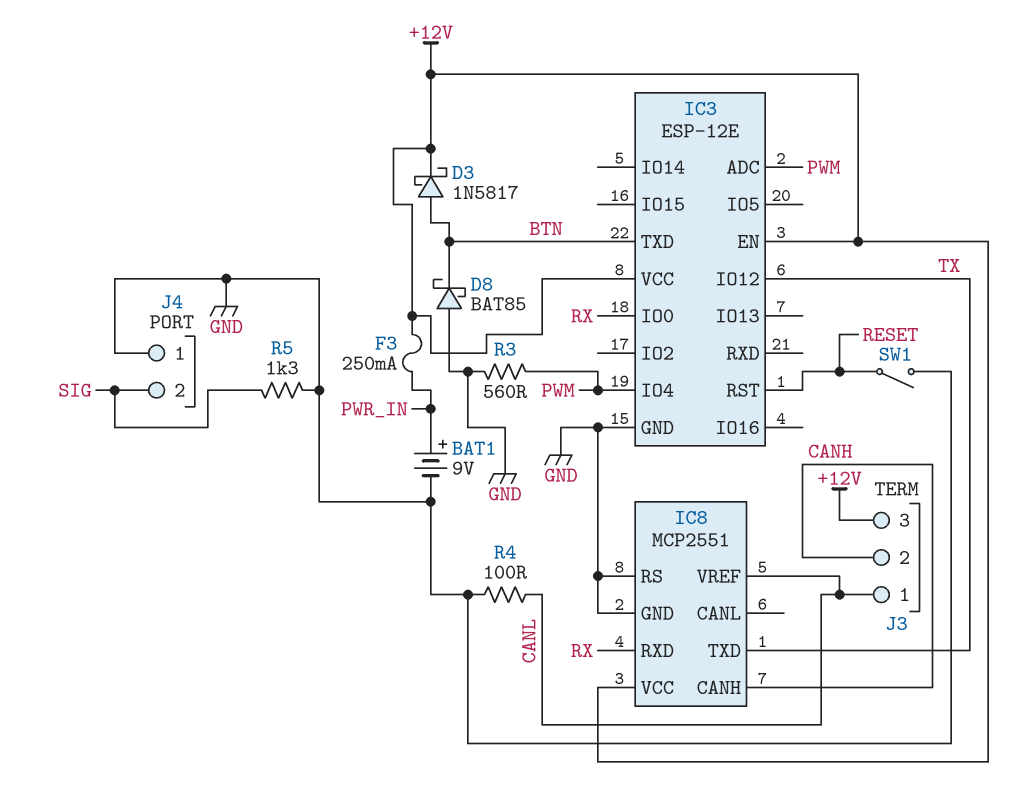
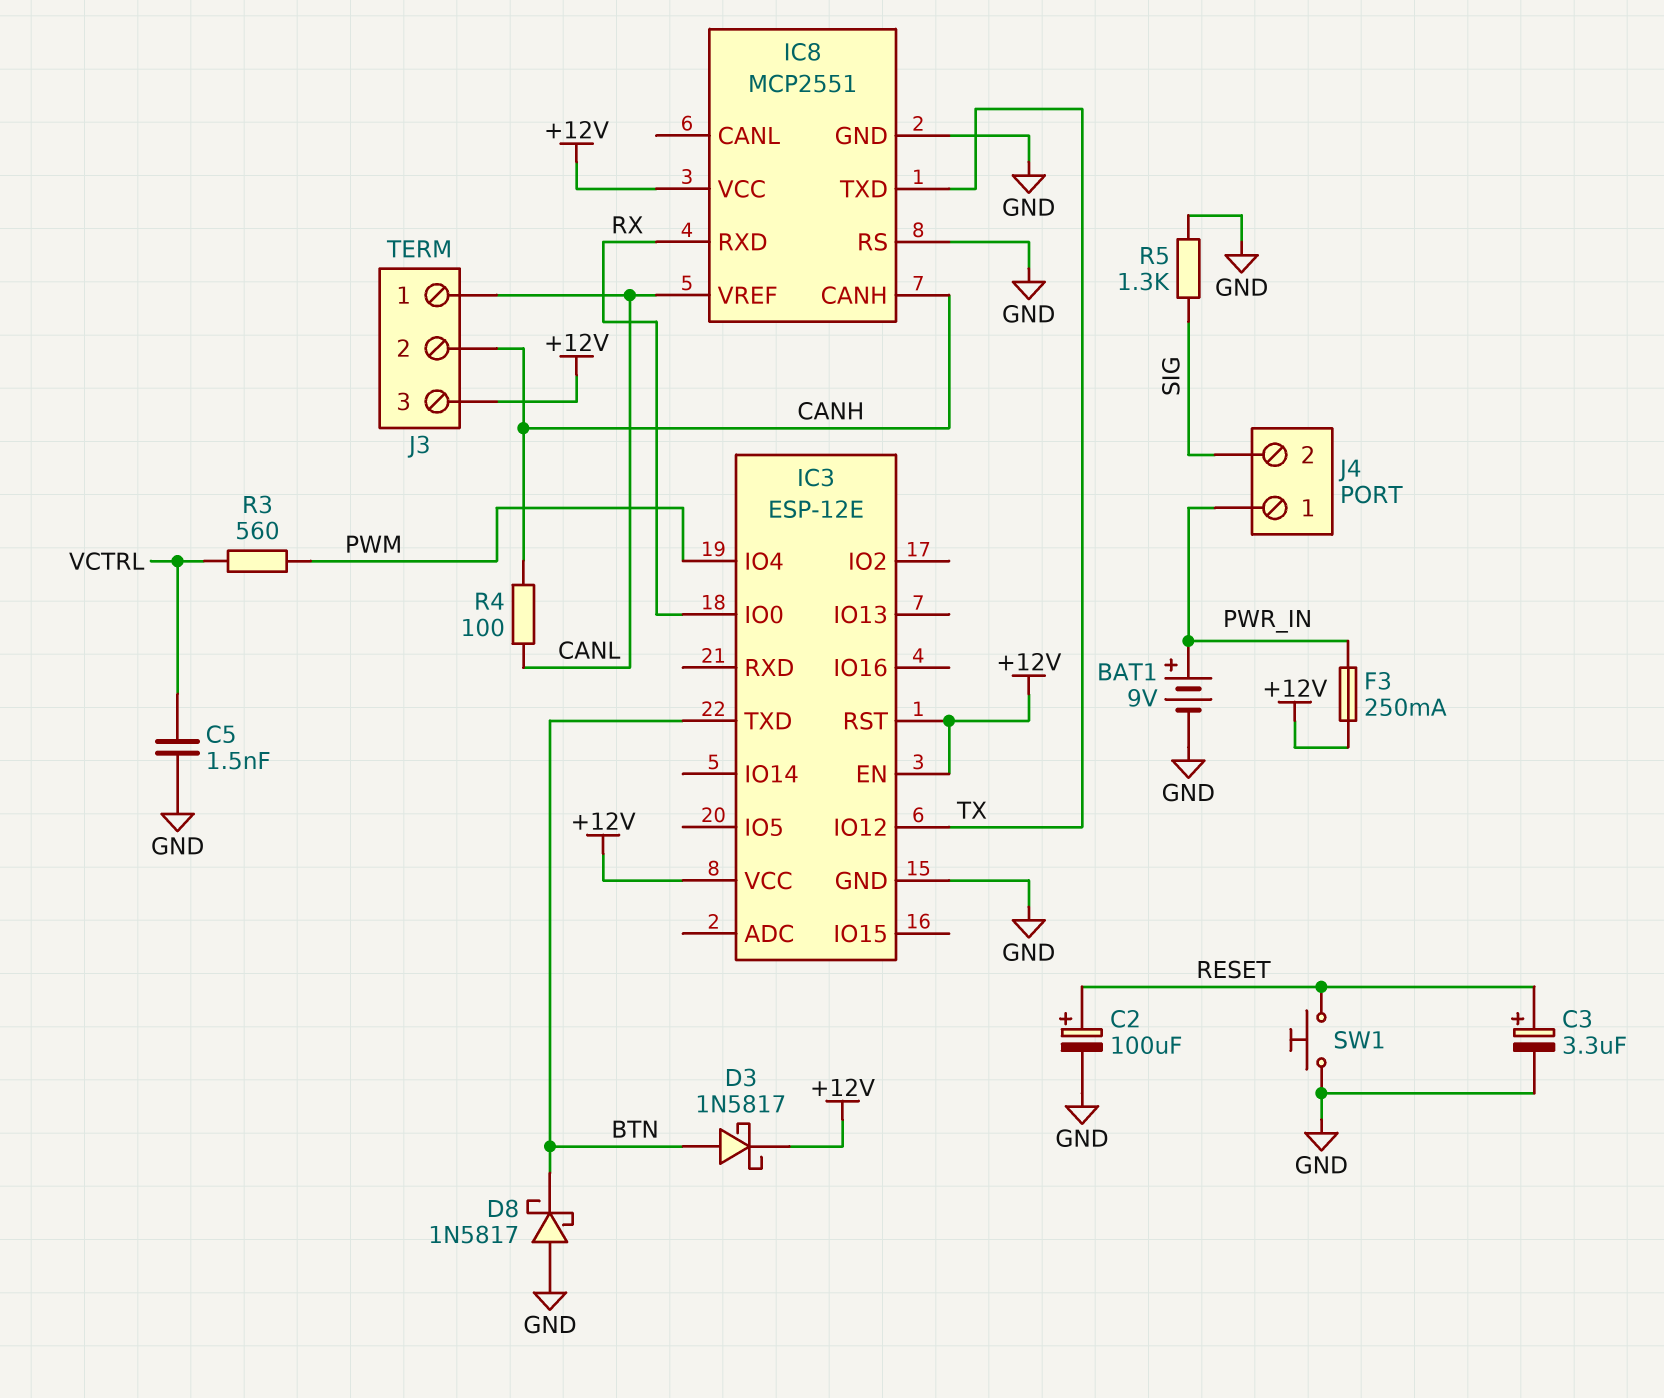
C2: none -> 100uF (plus RESET, minus GND)
C3: none -> 3.3uF (plus RESET, minus GND)
C5: none -> 1.5nF (GND, VCTRL)
D8: schottky BAT85 (A GND, K BTN) -> schottky 1N5817 (A GND, K BTN)
IC3 pin ADC: PWM -> none
IC3 pin RST: RESET -> +12V
J4 pin 1: GND -> PWR_IN
R3: 560 (GND, PWM) -> 560 (PWM, VCTRL)
R4: 100 (CANL, GND) -> 100 (CANH, CANL)
SW1: switch (GND, RESET) -> button (GND, RESET)

